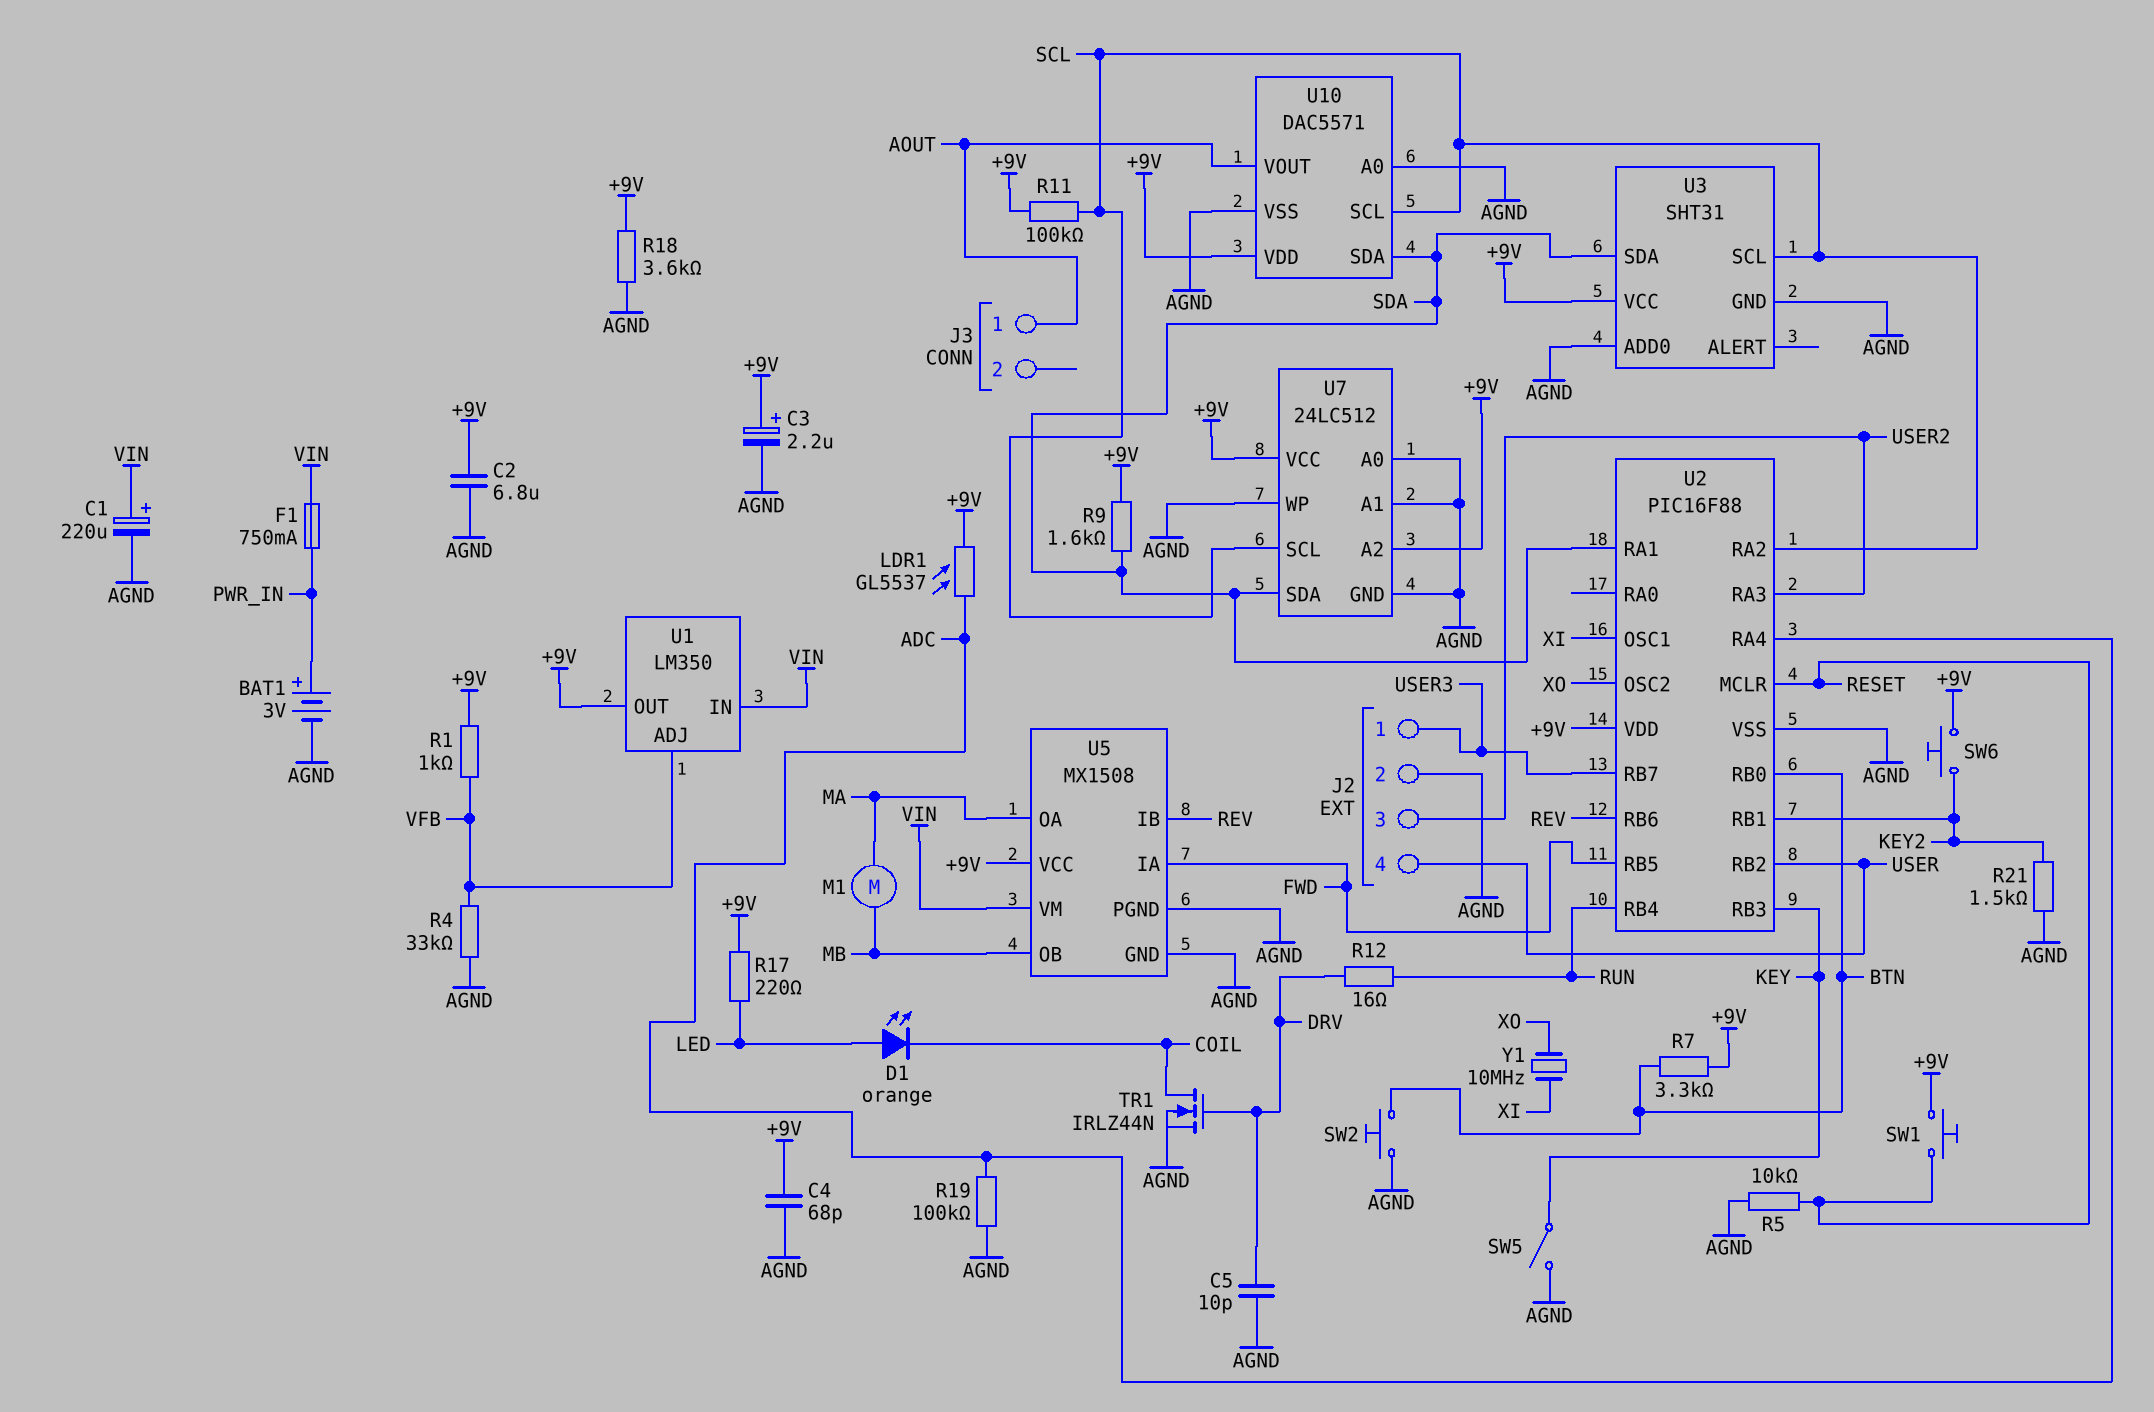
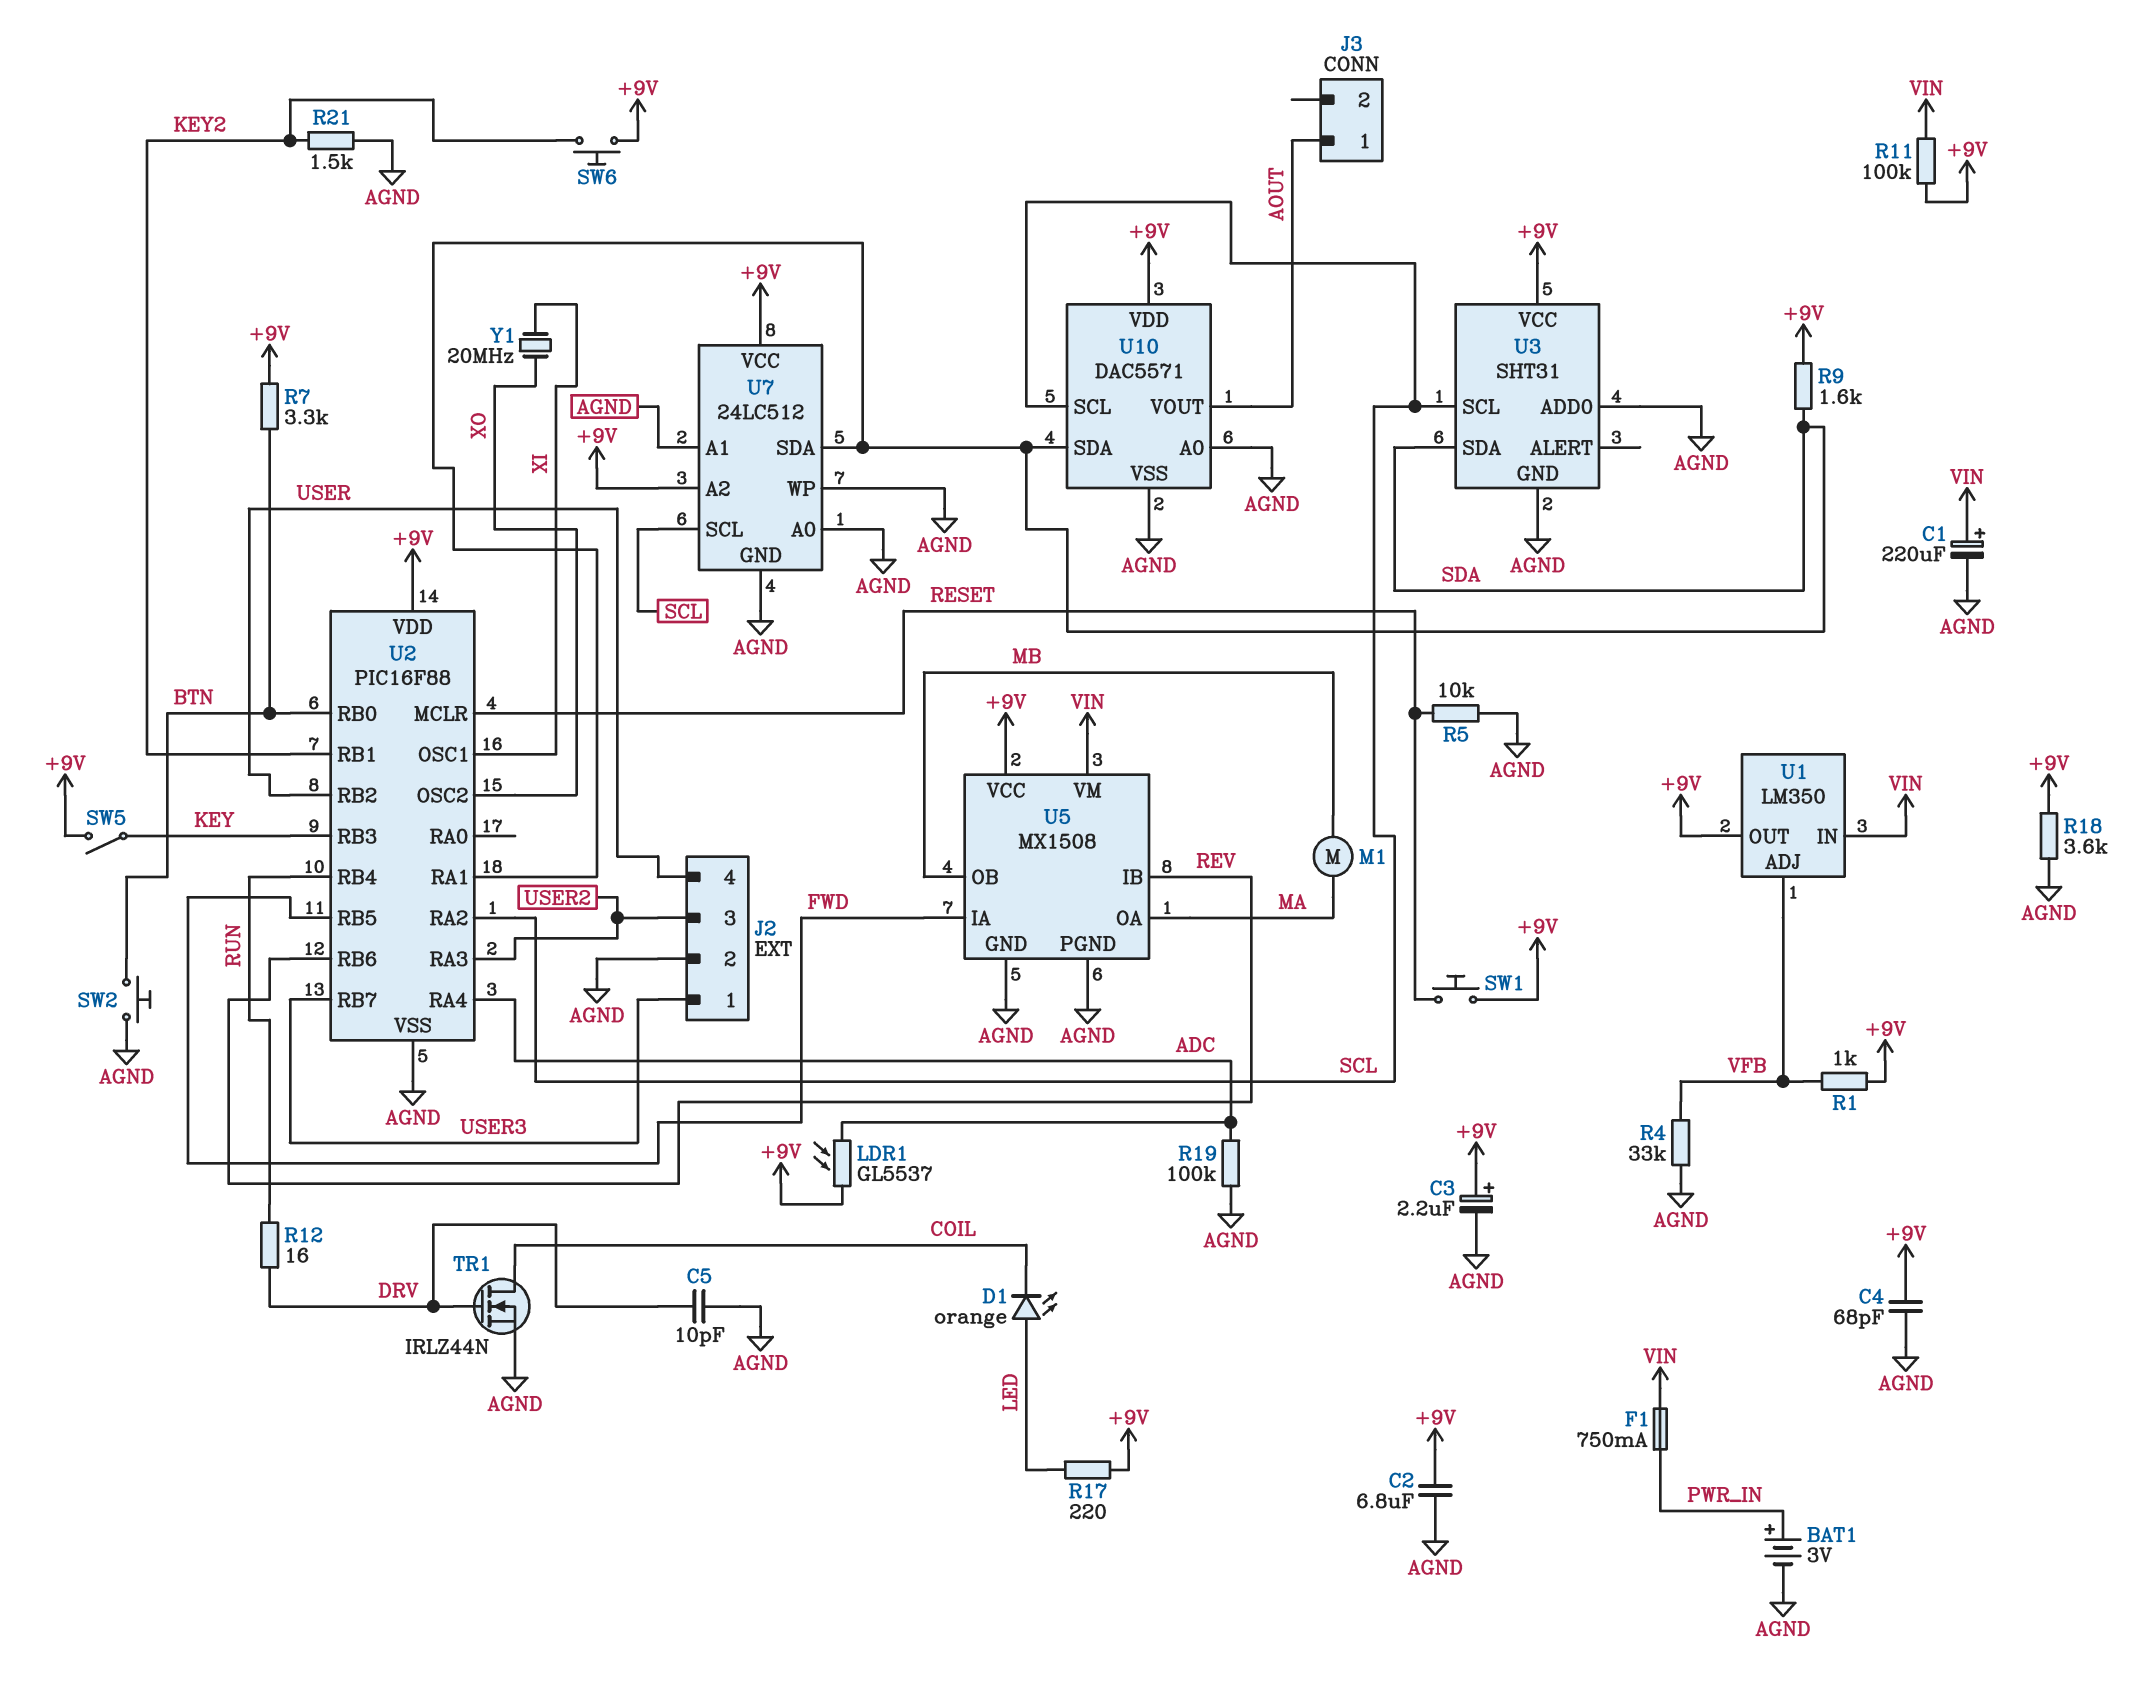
R11: 100k (+9V, SCL) -> 100k (+9V, VIN)
SW5: switch (AGND, KEY) -> switch (+9V, KEY)
Y1: 10MHz (XI, XO) -> 20MHz (XI, XO)

